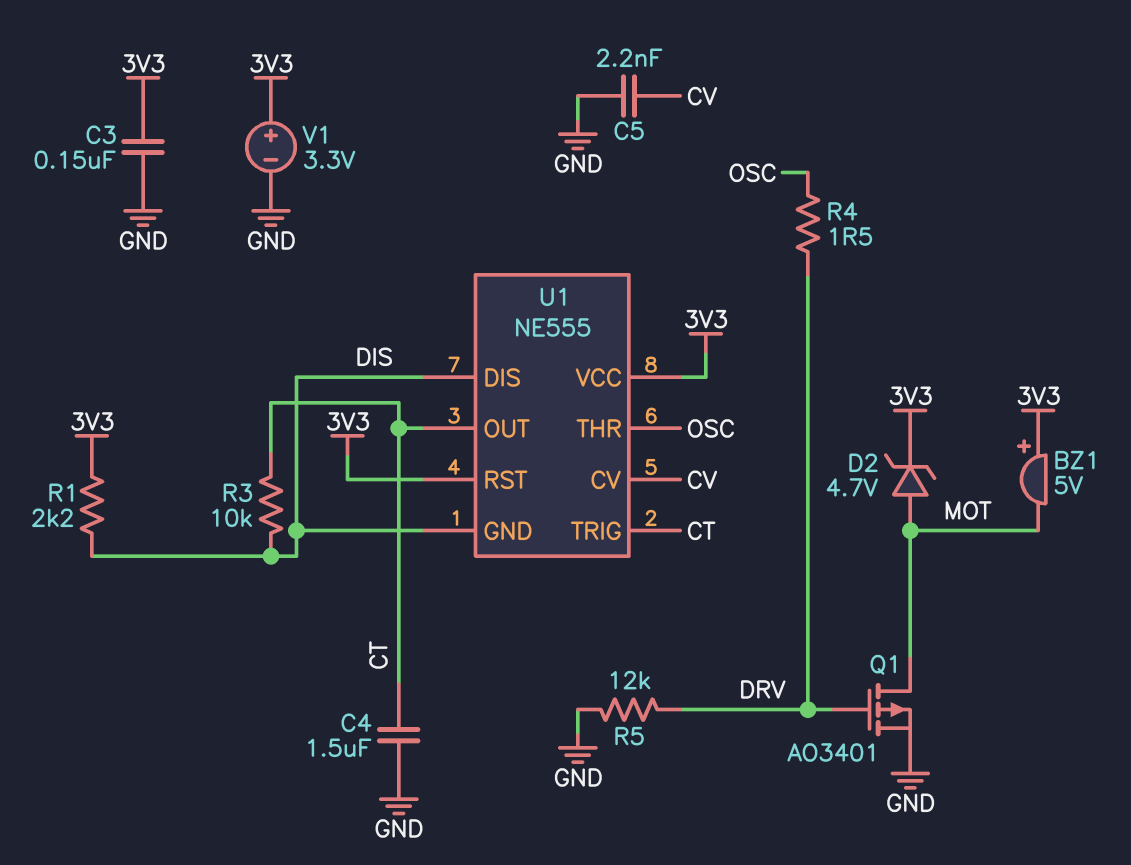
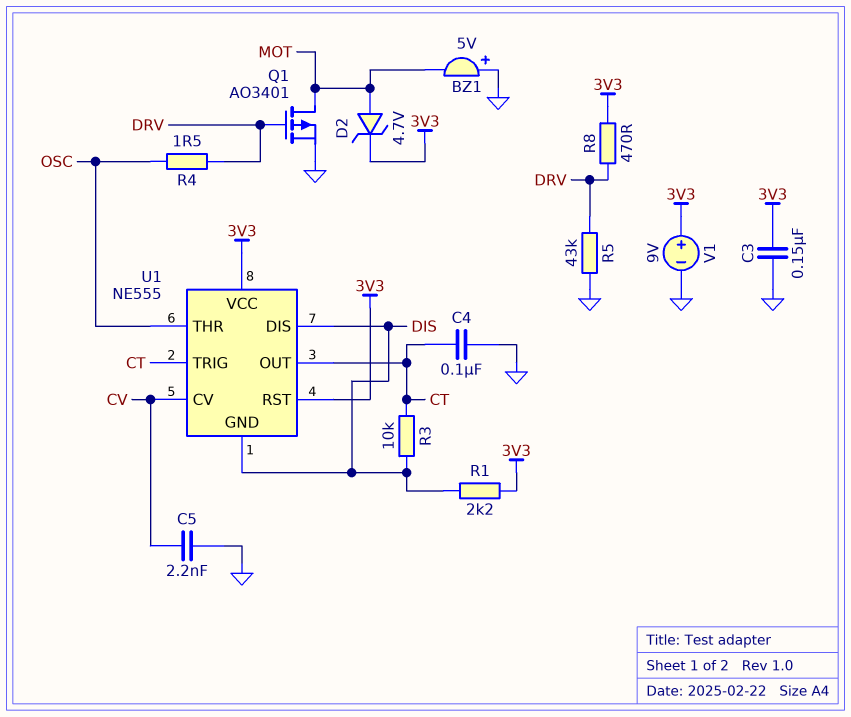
BZ1: buzzer 5V (plus 3V3, minus MOT) -> buzzer 5V (plus GND, minus MOT)
C4: 1.5uF (CT, GND) -> 100nF (CT, GND)
R5: 12k (DRV, GND) -> 43k (DRV, GND)
R8: none -> 470 (3V3, DRV)
V1: 3.3V (plus 3V3, minus GND) -> 9V (plus 3V3, minus GND)

